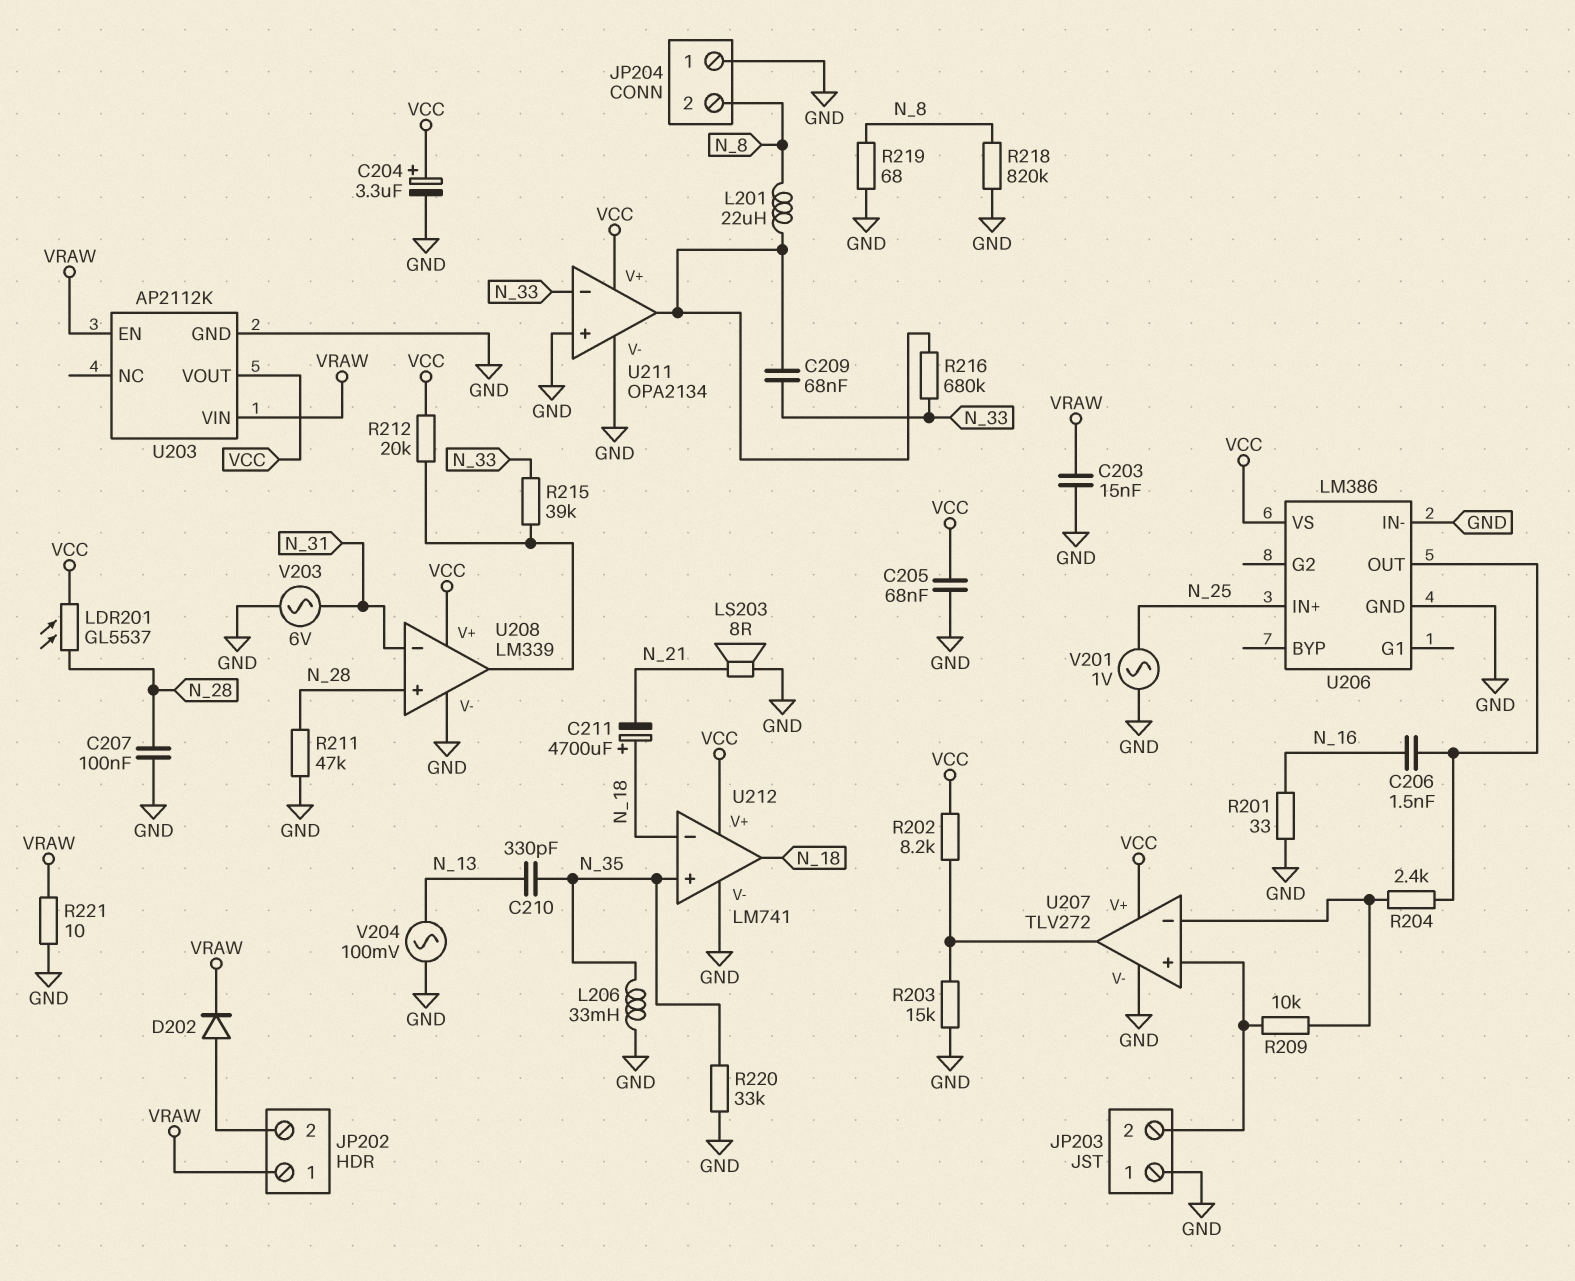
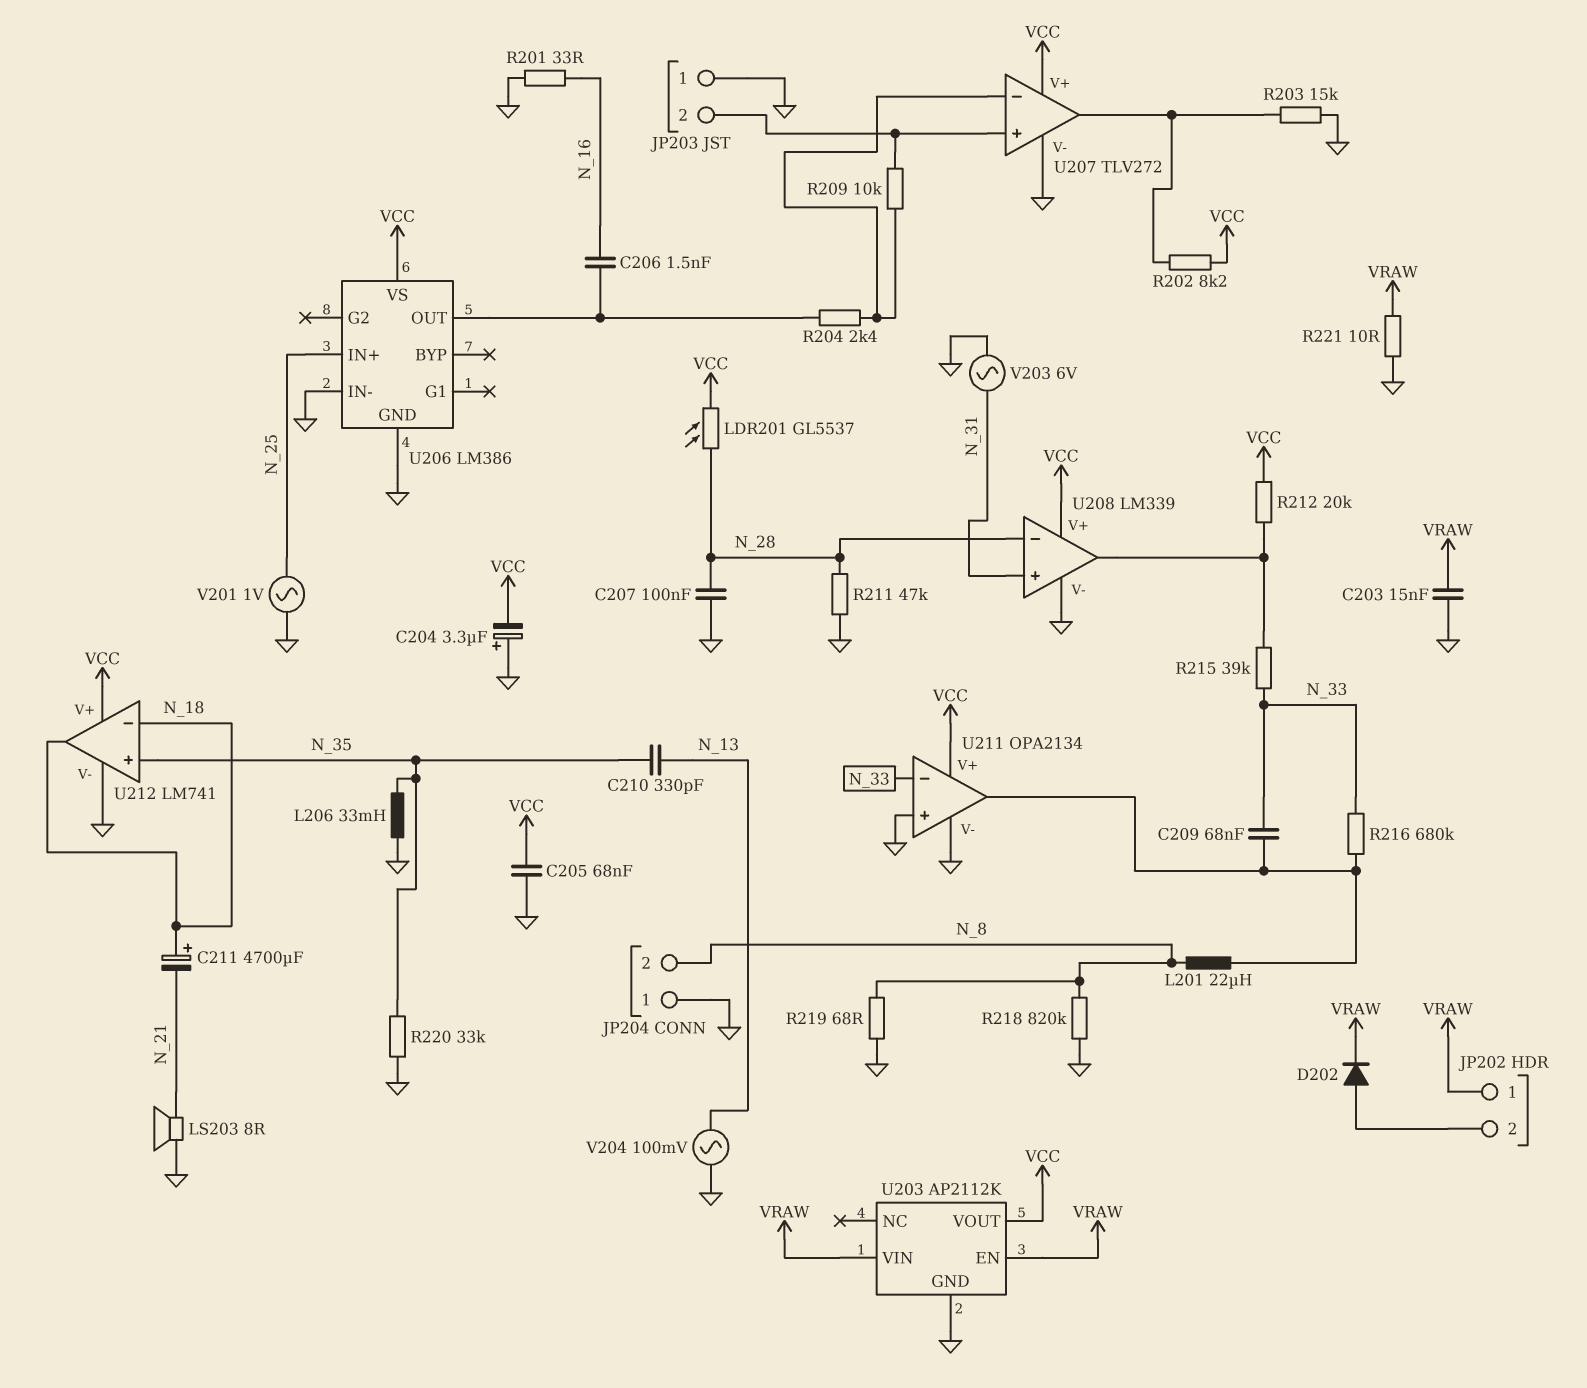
C204: 3.3uF (plus VCC, minus GND) -> 3.3uF (plus GND, minus VCC)
U208 pin in+: N_28 -> N_31
U208 pin in-: N_31 -> N_28

